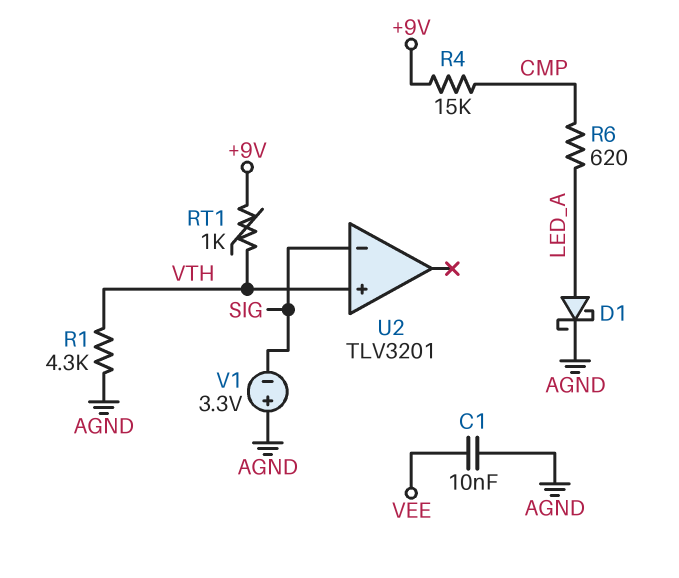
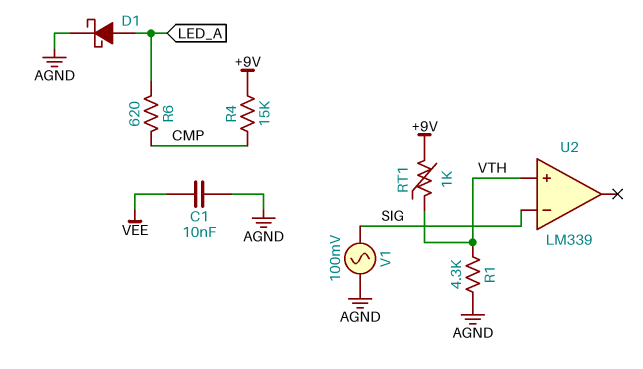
U2: TLV3201 -> LM339
V1: 3.3V (plus AGND, minus SIG) -> AC 100mV (AGND, SIG)

